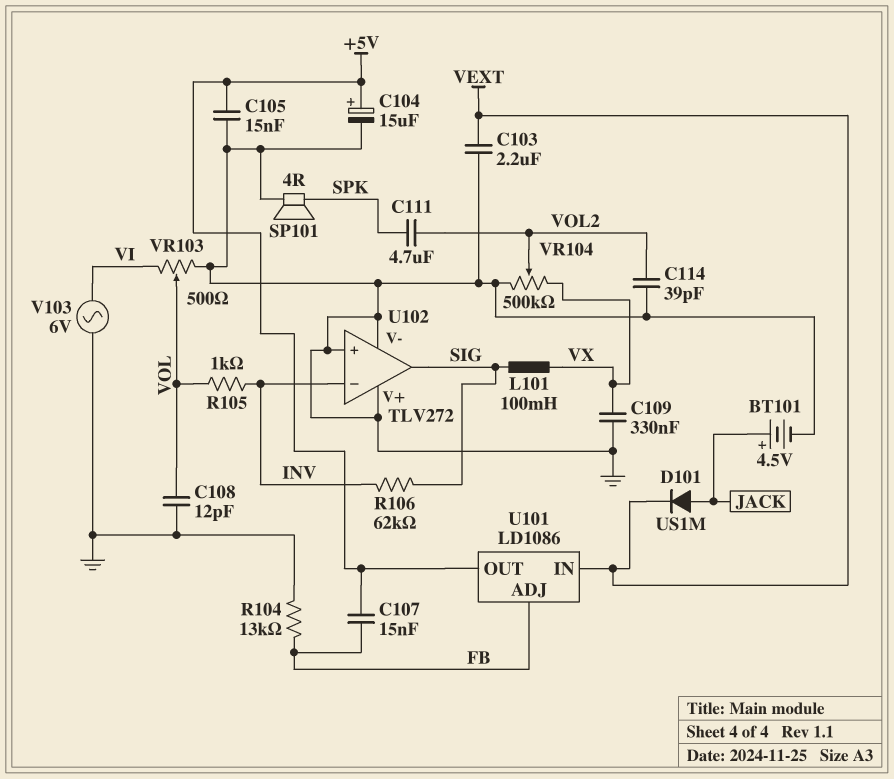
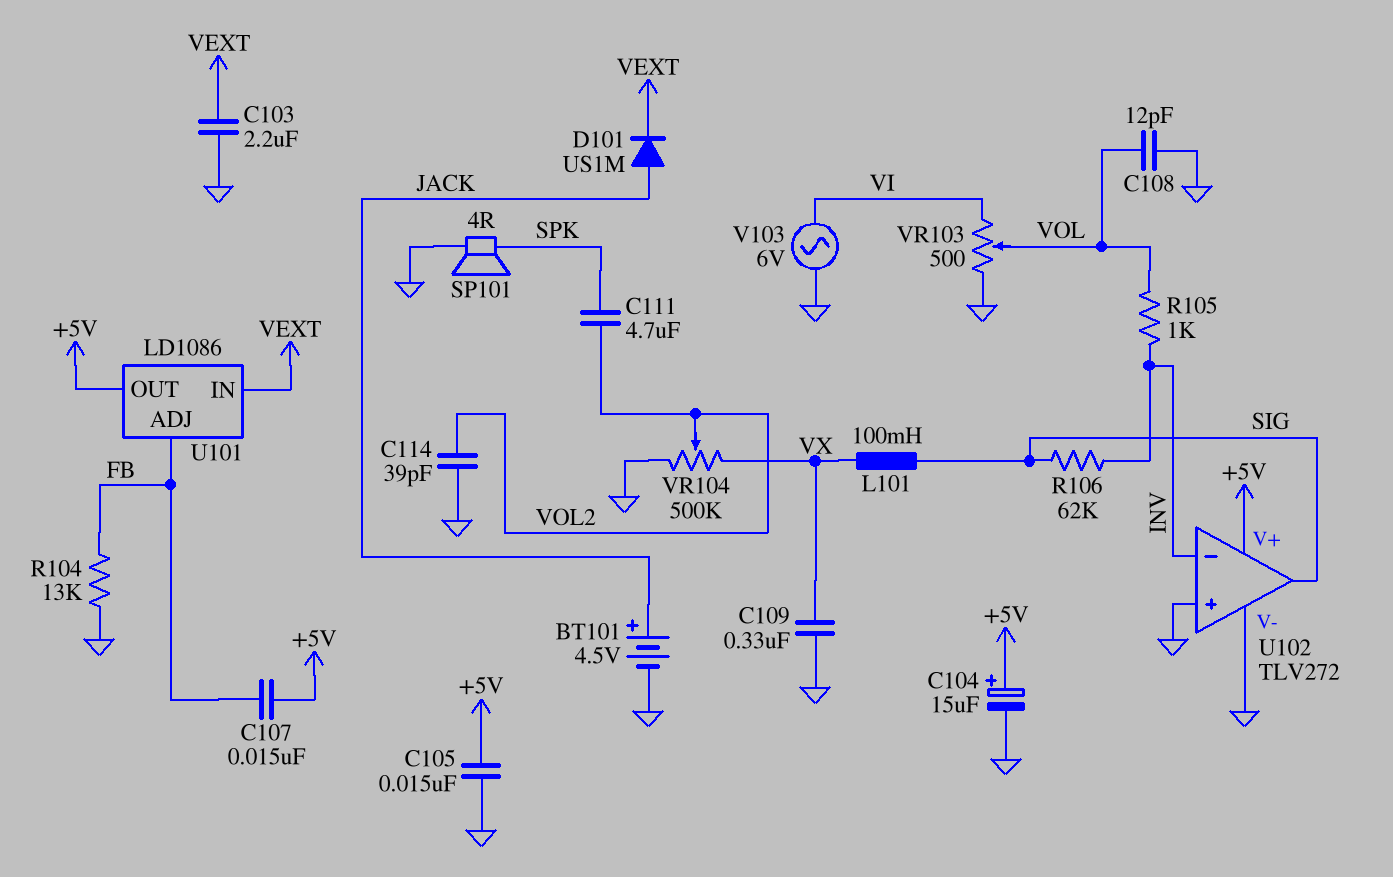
U102 pin V+: GND -> +5V

